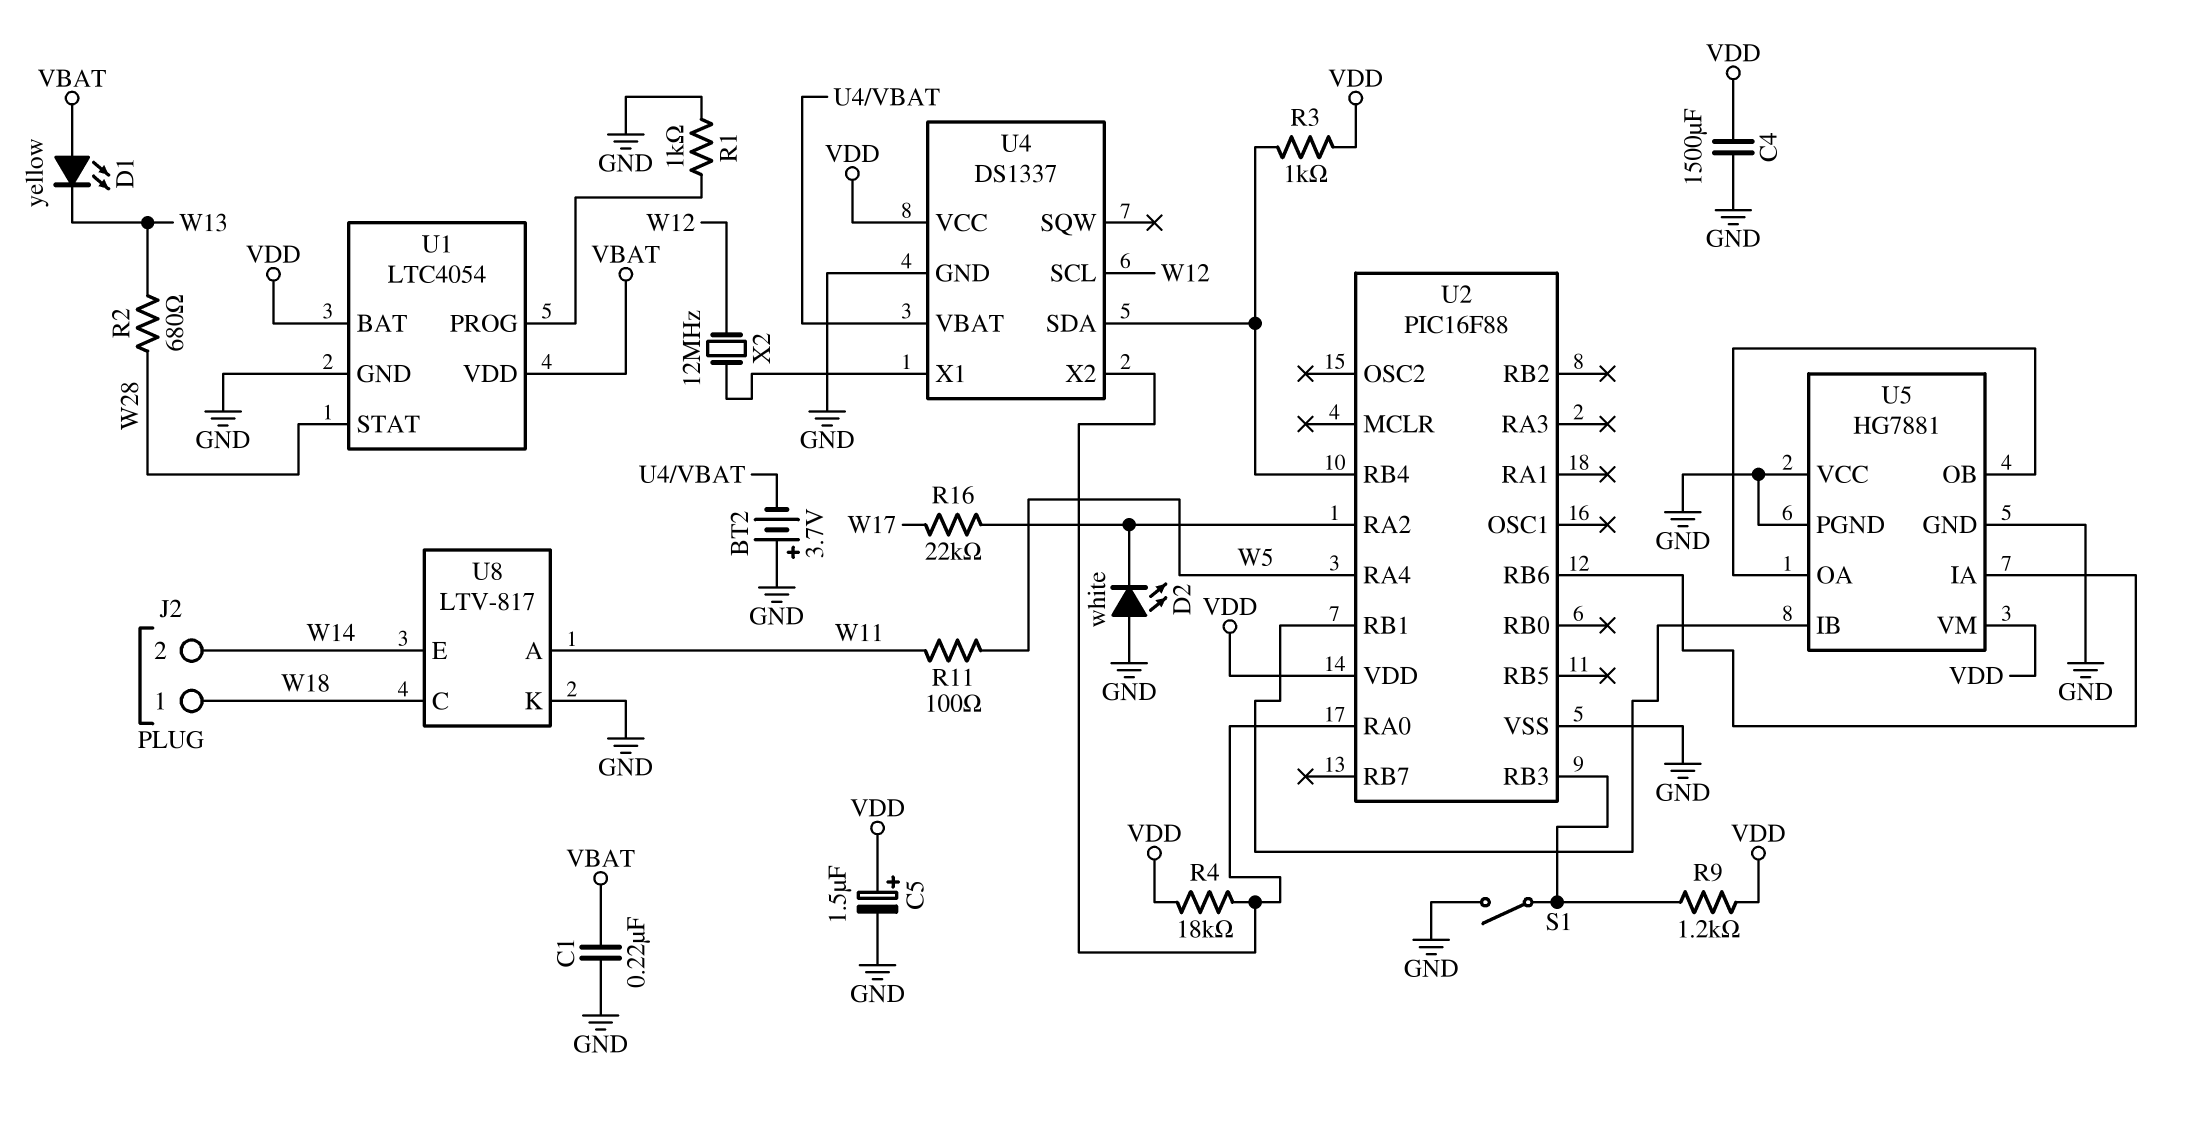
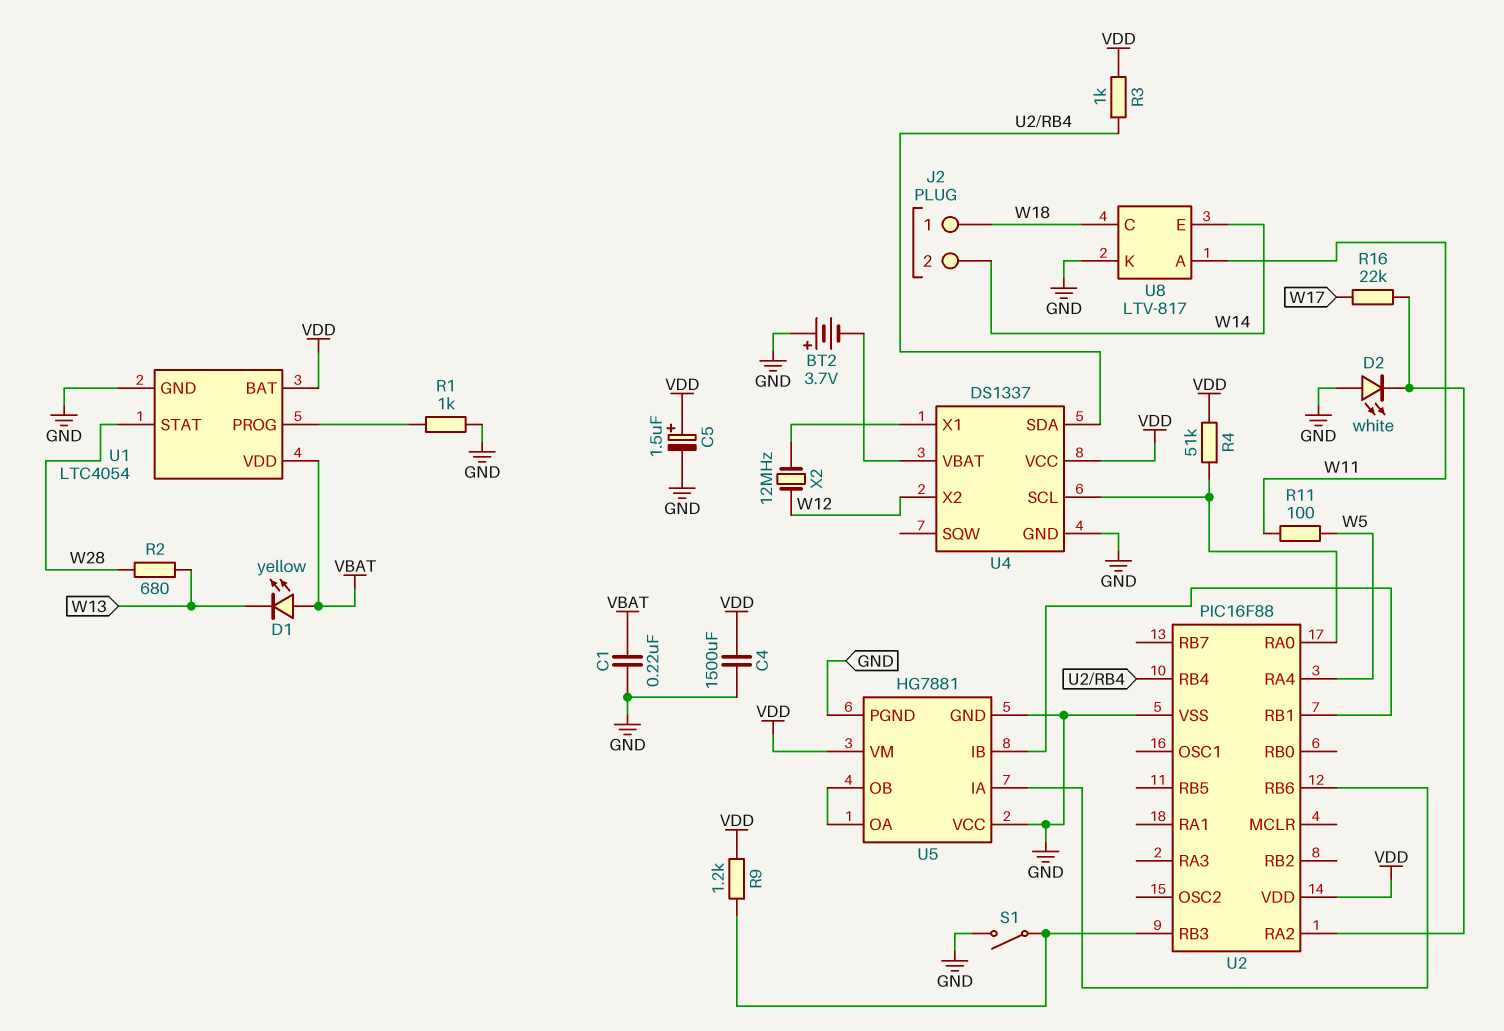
R4: 18k (U2/RA0, VDD) -> 51k (U2/RA0, VDD)
U4 pin SCL: W12 -> U2/RA0
U4 pin X2: U2/RA0 -> W12

